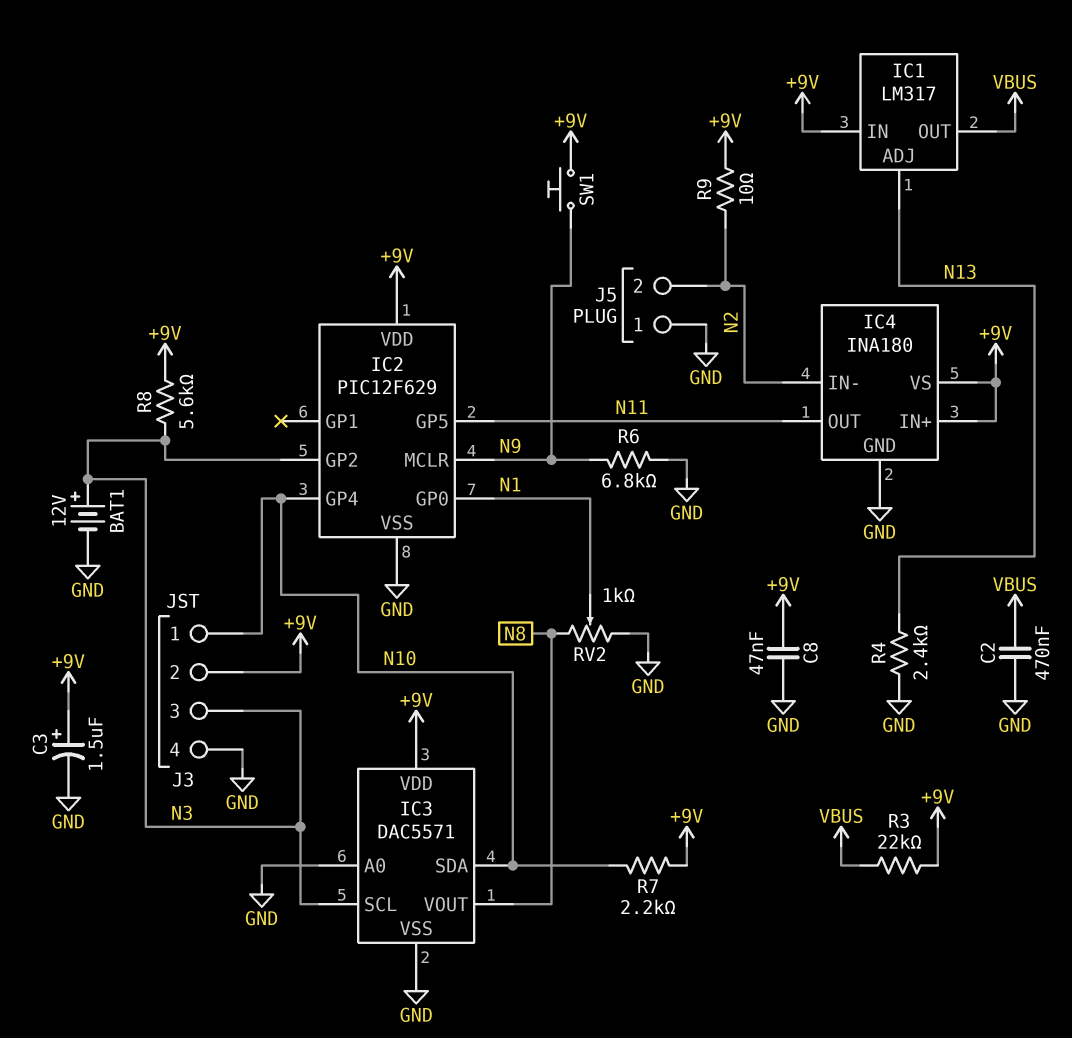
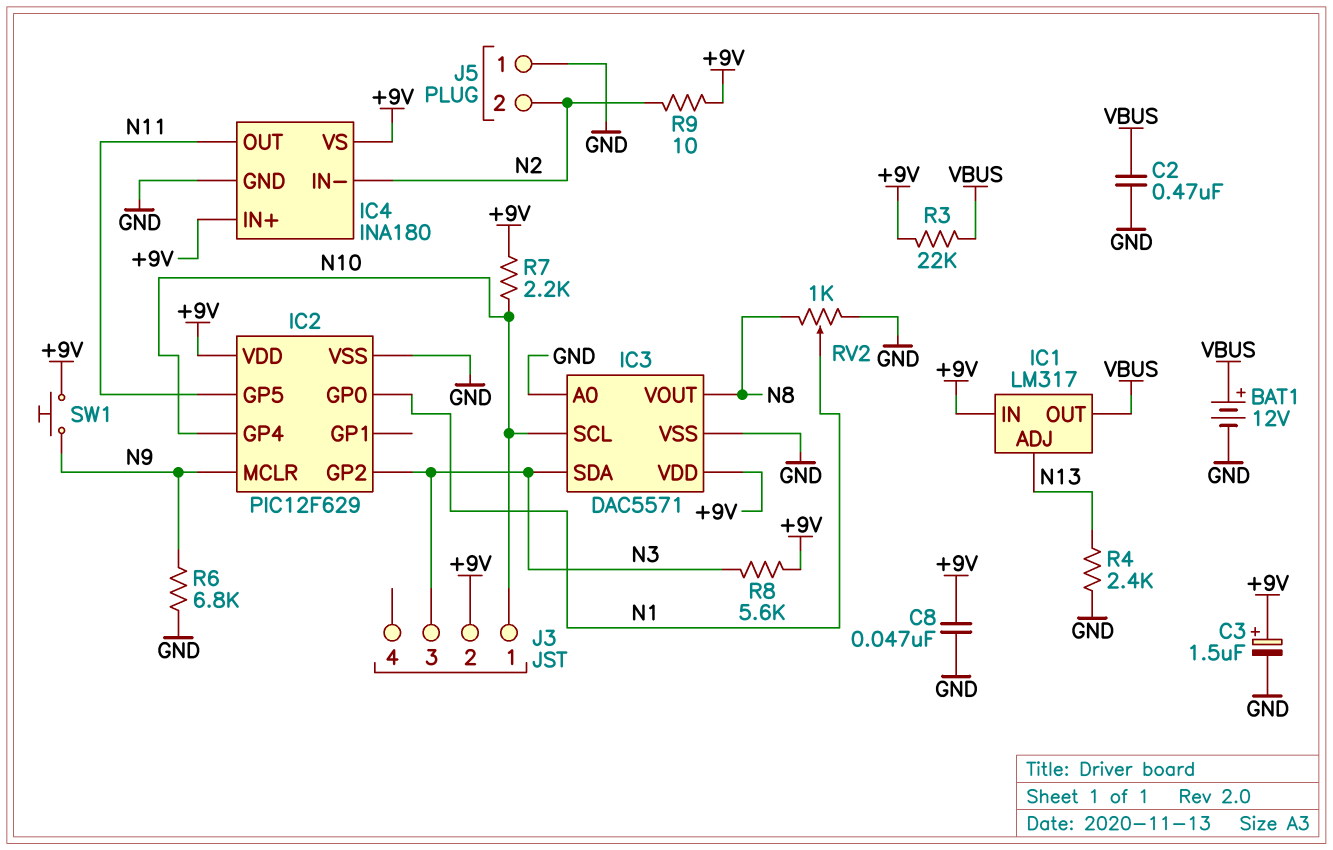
BAT1: 12V (plus N3, minus GND) -> 12V (plus VBUS, minus GND)
IC3 pin SCL: N3 -> N10
IC3 pin SDA: N10 -> N3
J3 pin 4: GND -> none

